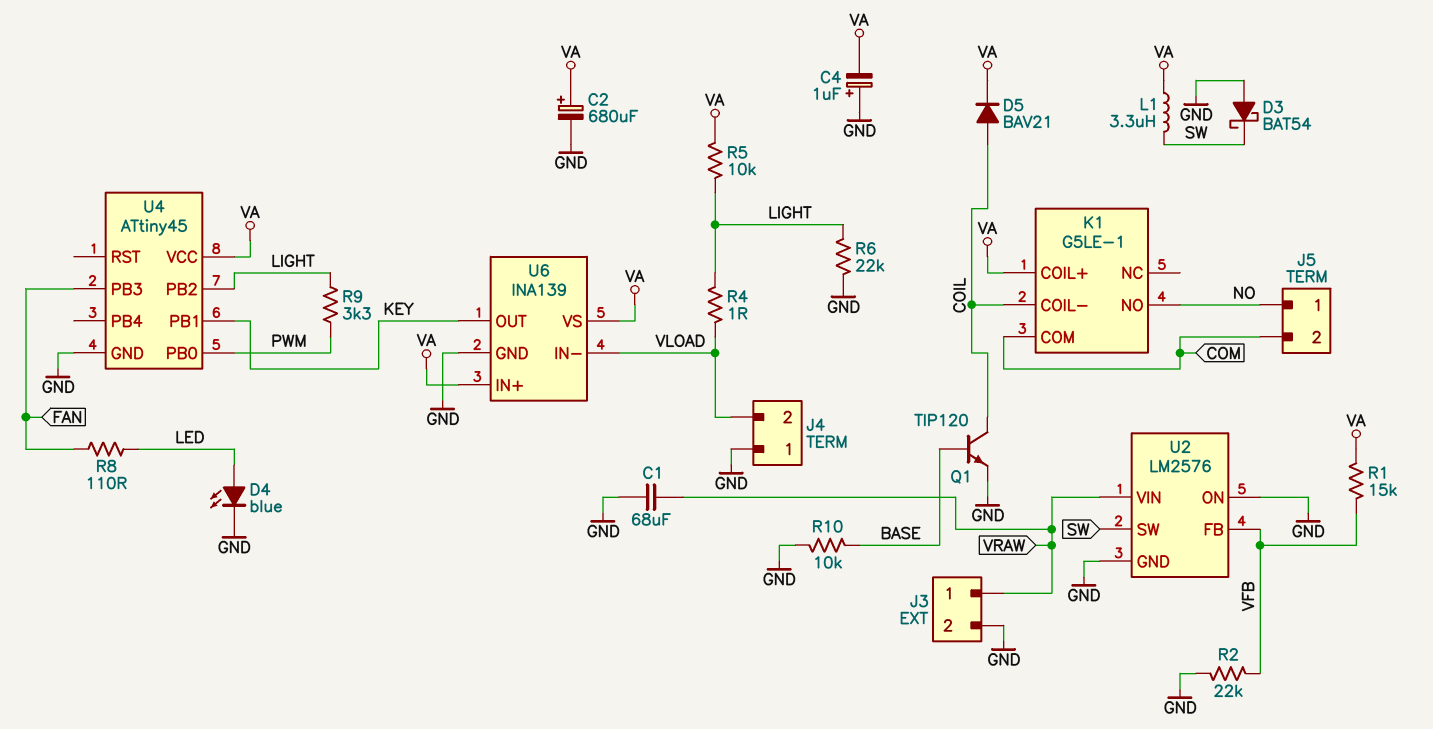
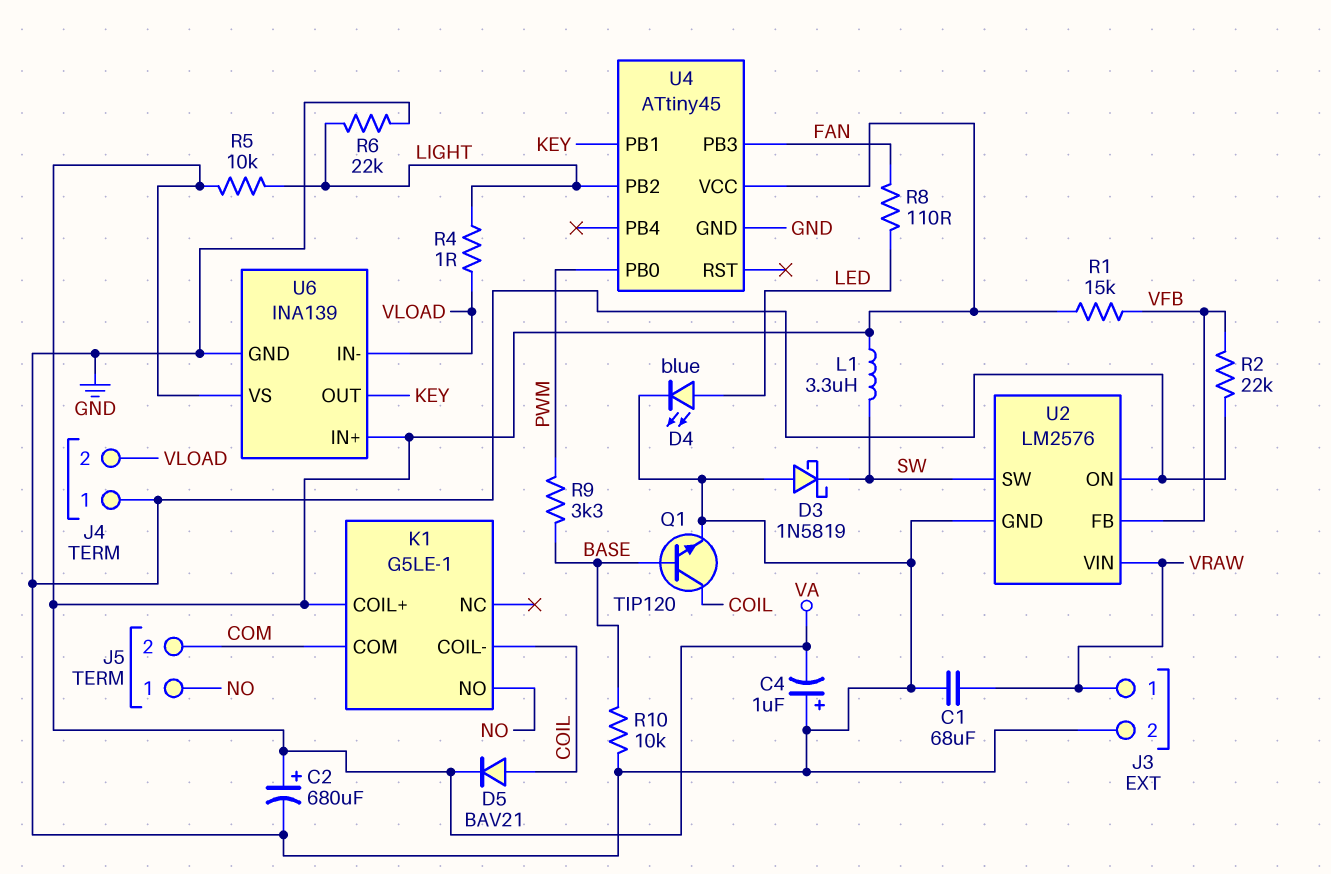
D3: schottky BAT54 (A GND, K SW) -> schottky 1N5819 (A GND, K SW)
R9: 3.3k (LIGHT, PWM) -> 3.3k (BASE, PWM)

